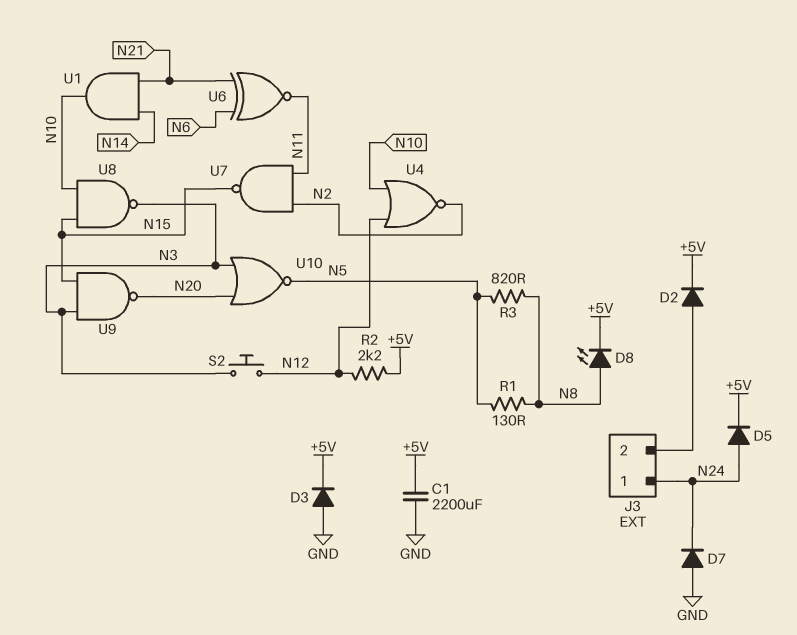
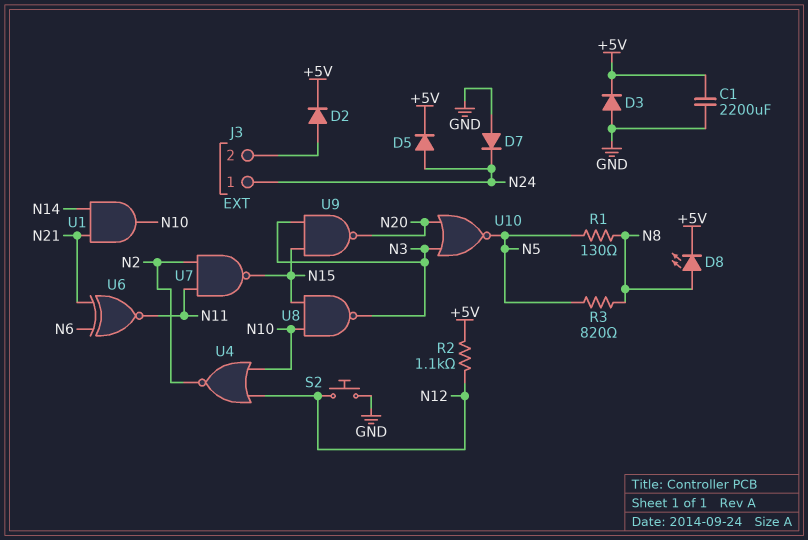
R2: 2.2k (+5V, N12) -> 1.1k (+5V, N12)
S2: button (N3, N12) -> button (GND, N12)

